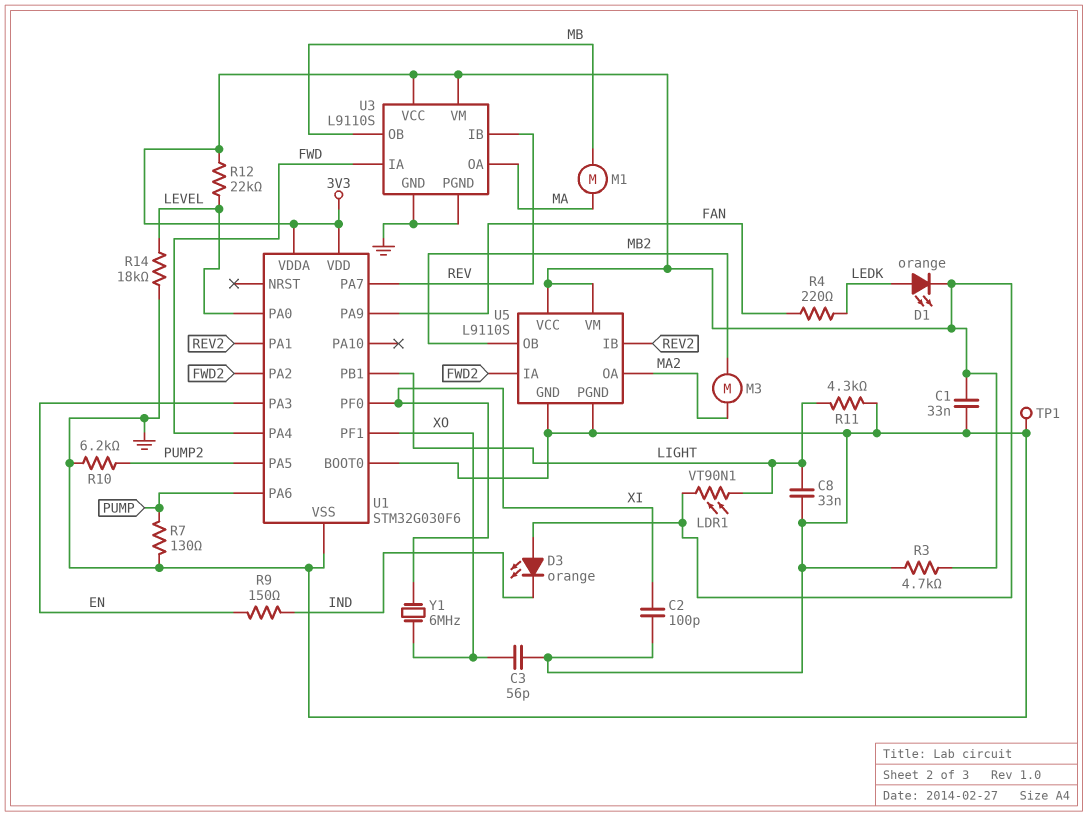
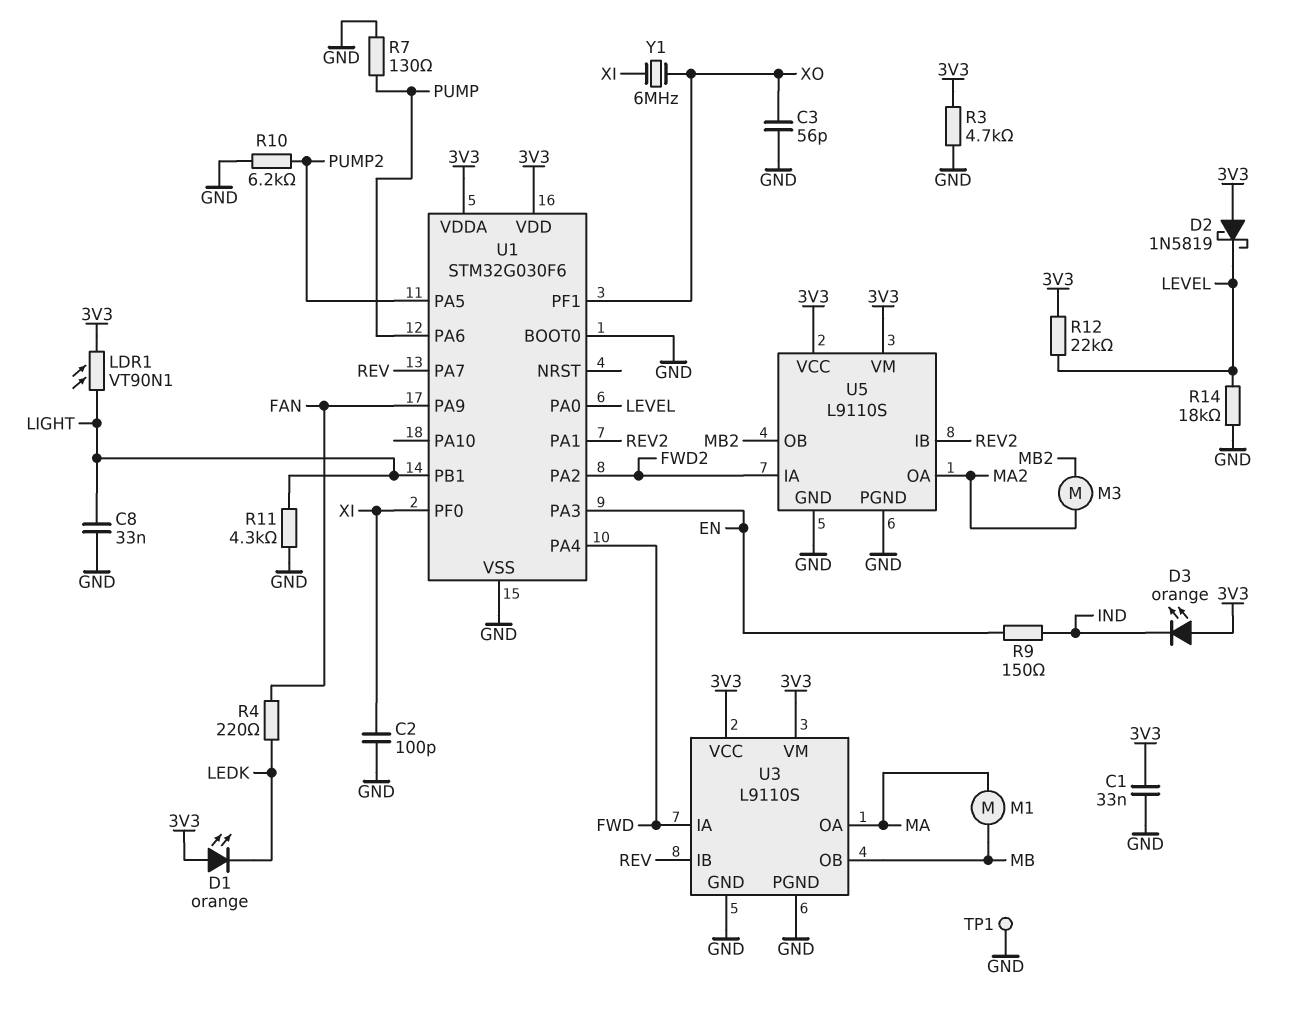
D1: LED orange (A LEDK, K 3V3) -> LED orange (A 3V3, K LEDK)
D2: none -> schottky 1N5819 (A 3V3, K LEVEL)

